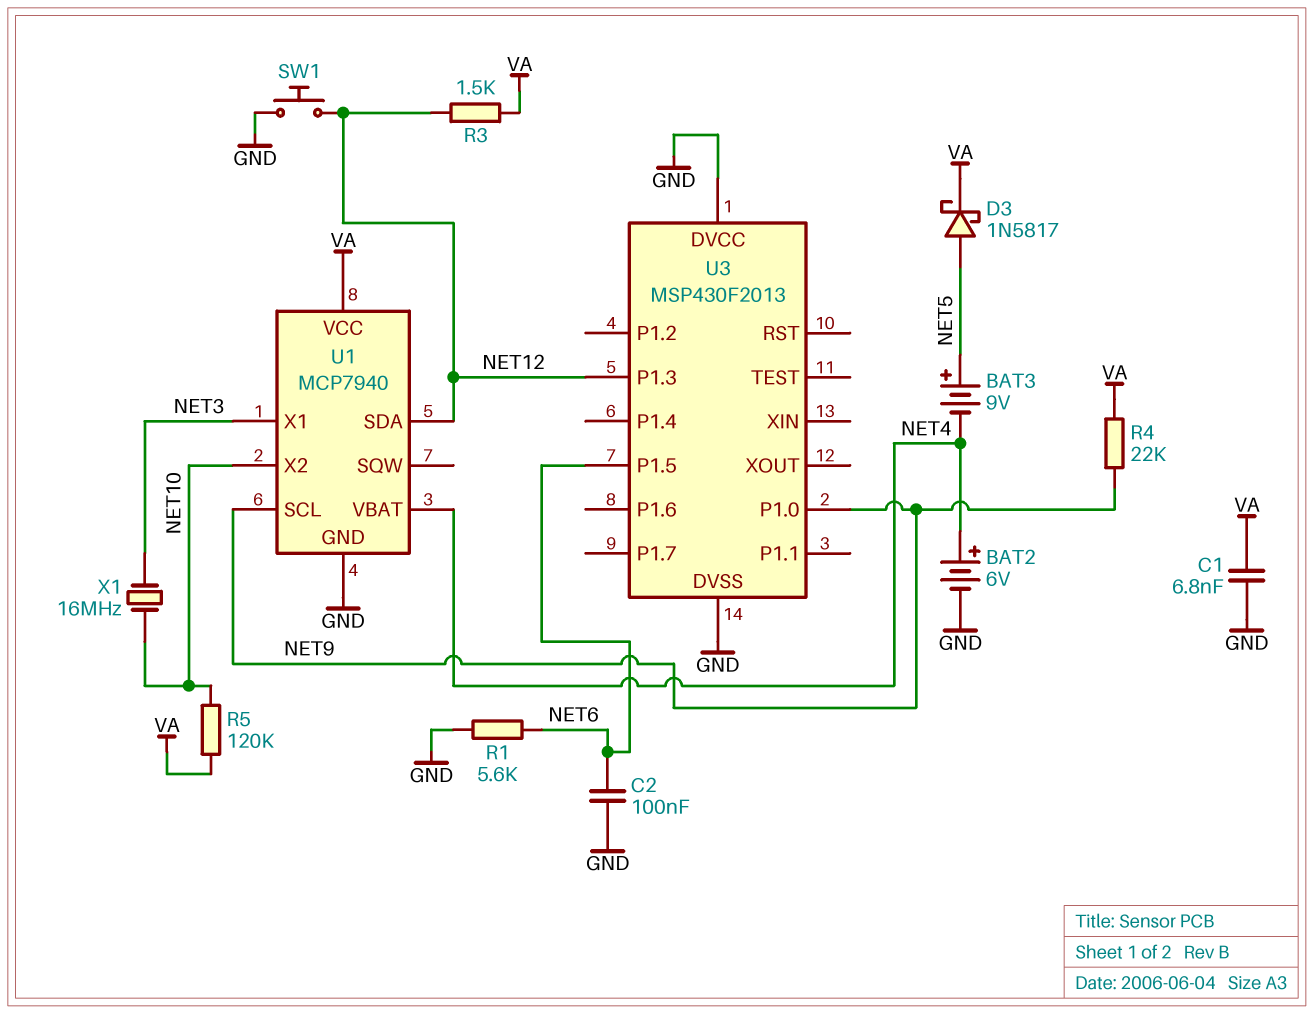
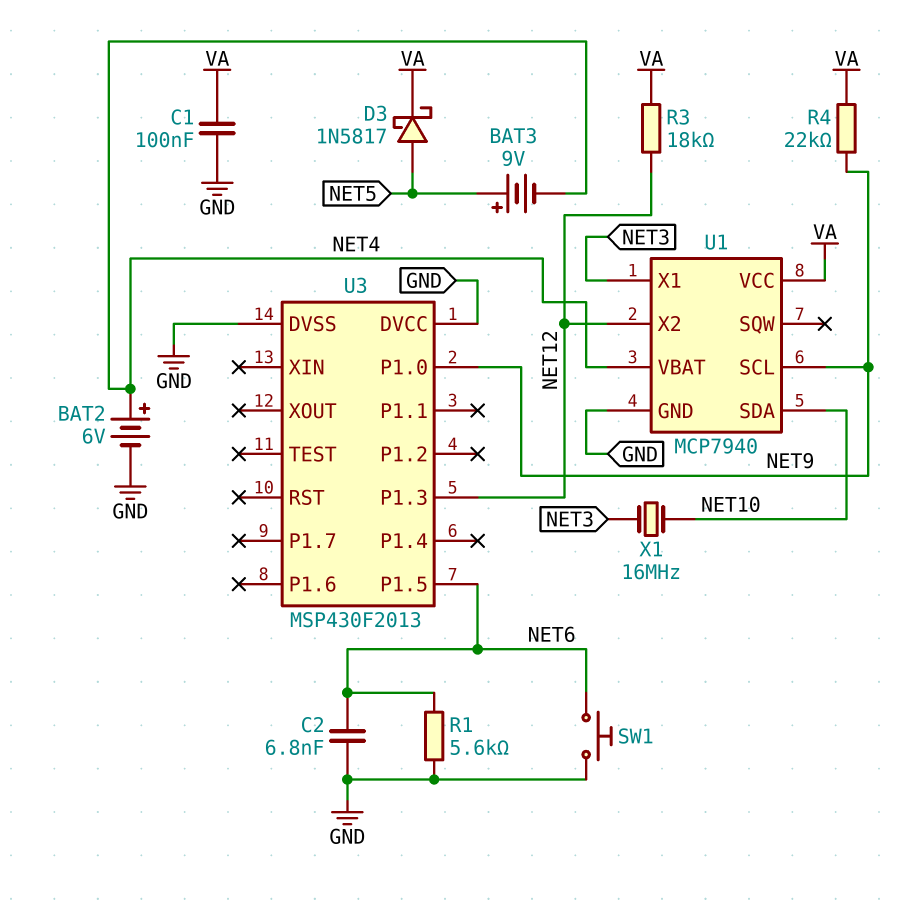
C1: 6.8nF (GND, VA) -> 100nF (GND, VA)
C2: 100nF (GND, NET6) -> 6.8nF (GND, NET6)
R3: 1.5k (NET12, VA) -> 18k (NET12, VA)
R5: 120k (NET10, VA) -> none
SW1: button (GND, NET12) -> button (GND, NET6)
U1 pin SDA: NET12 -> NET10
U1 pin X2: NET10 -> NET12

